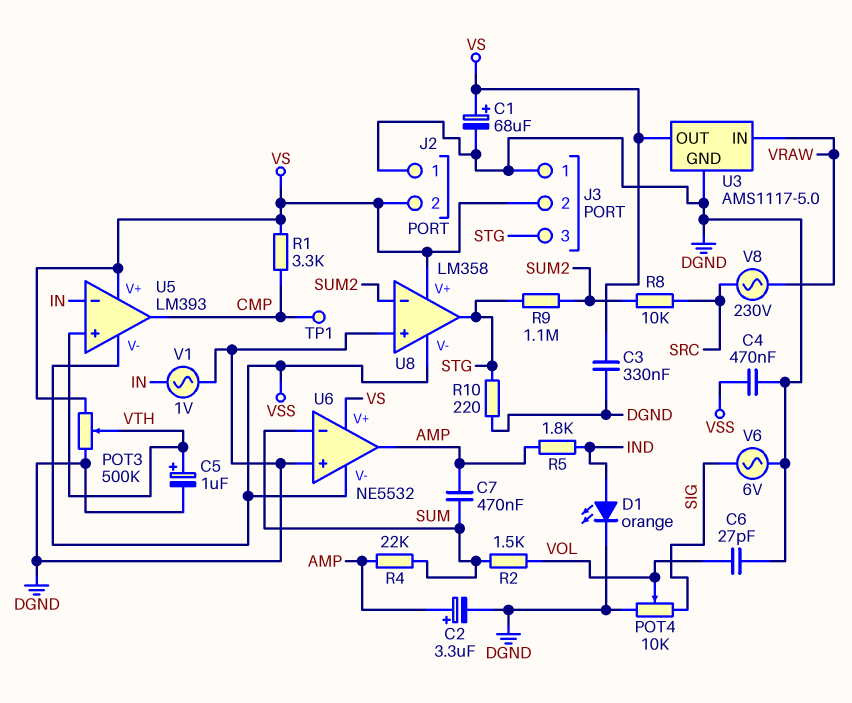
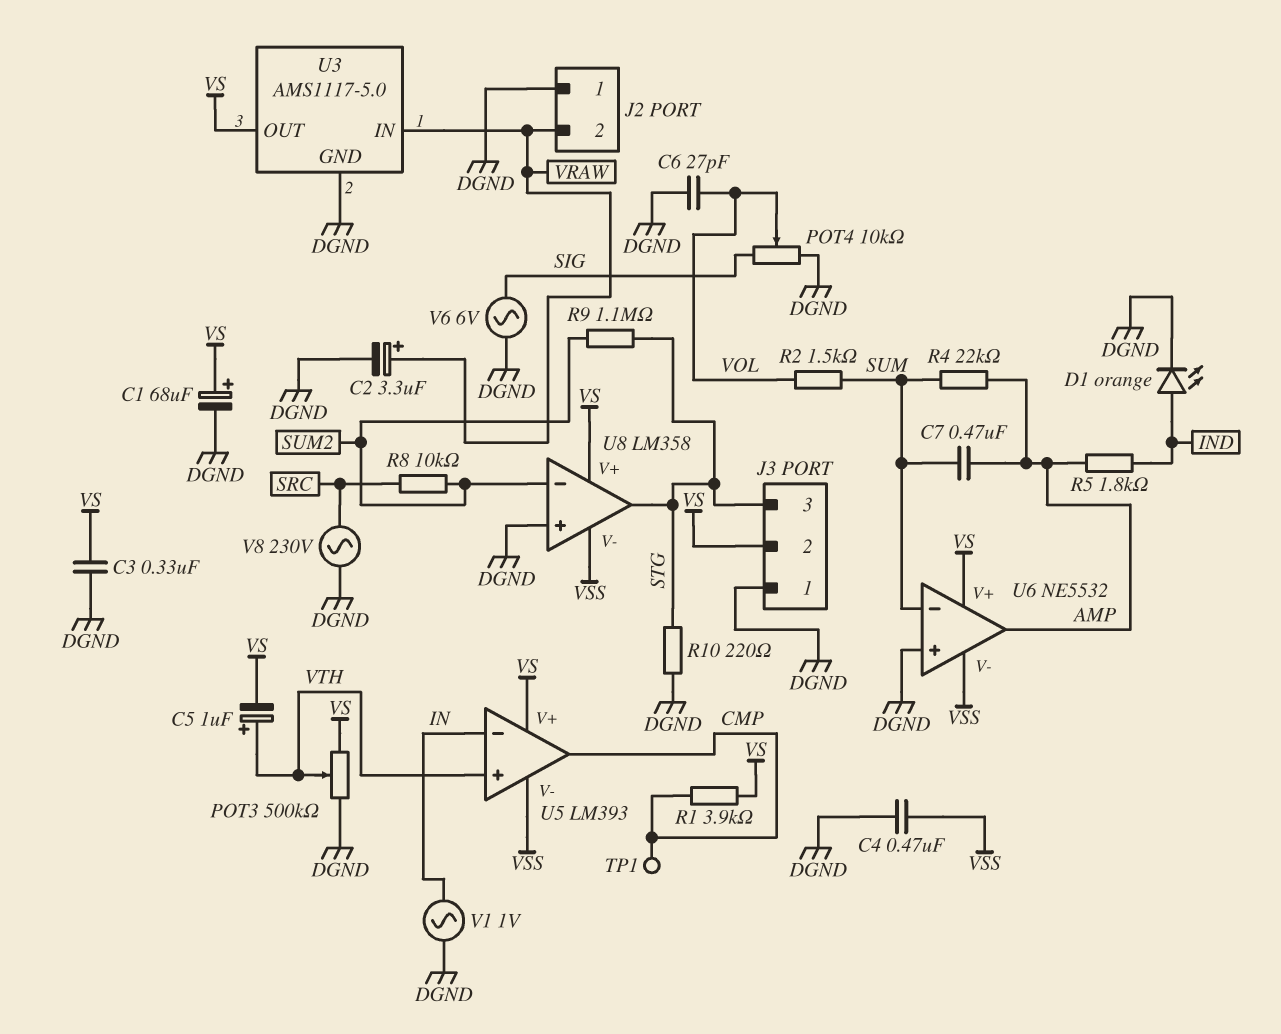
C2: 3.3uF (plus AMP, minus DGND) -> 3.3uF (plus VRAW, minus DGND)
C5: 1uF (plus VTH, minus DGND) -> 1uF (plus VTH, minus VS)
J2 pin 2: VS -> VRAW
R1: 3.3k (CMP, VS) -> 3.9k (CMP, VS)
V8: AC 230V (SRC, VRAW) -> AC 230V (DGND, SRC)

